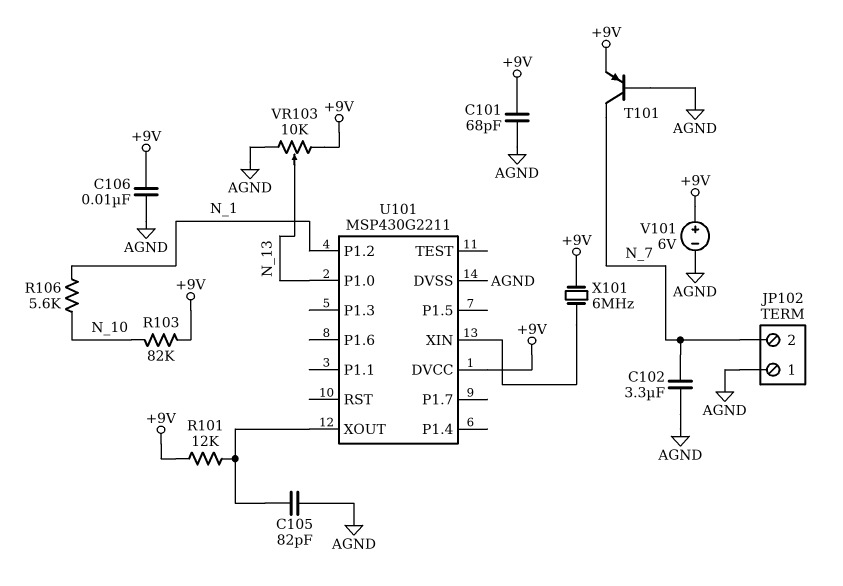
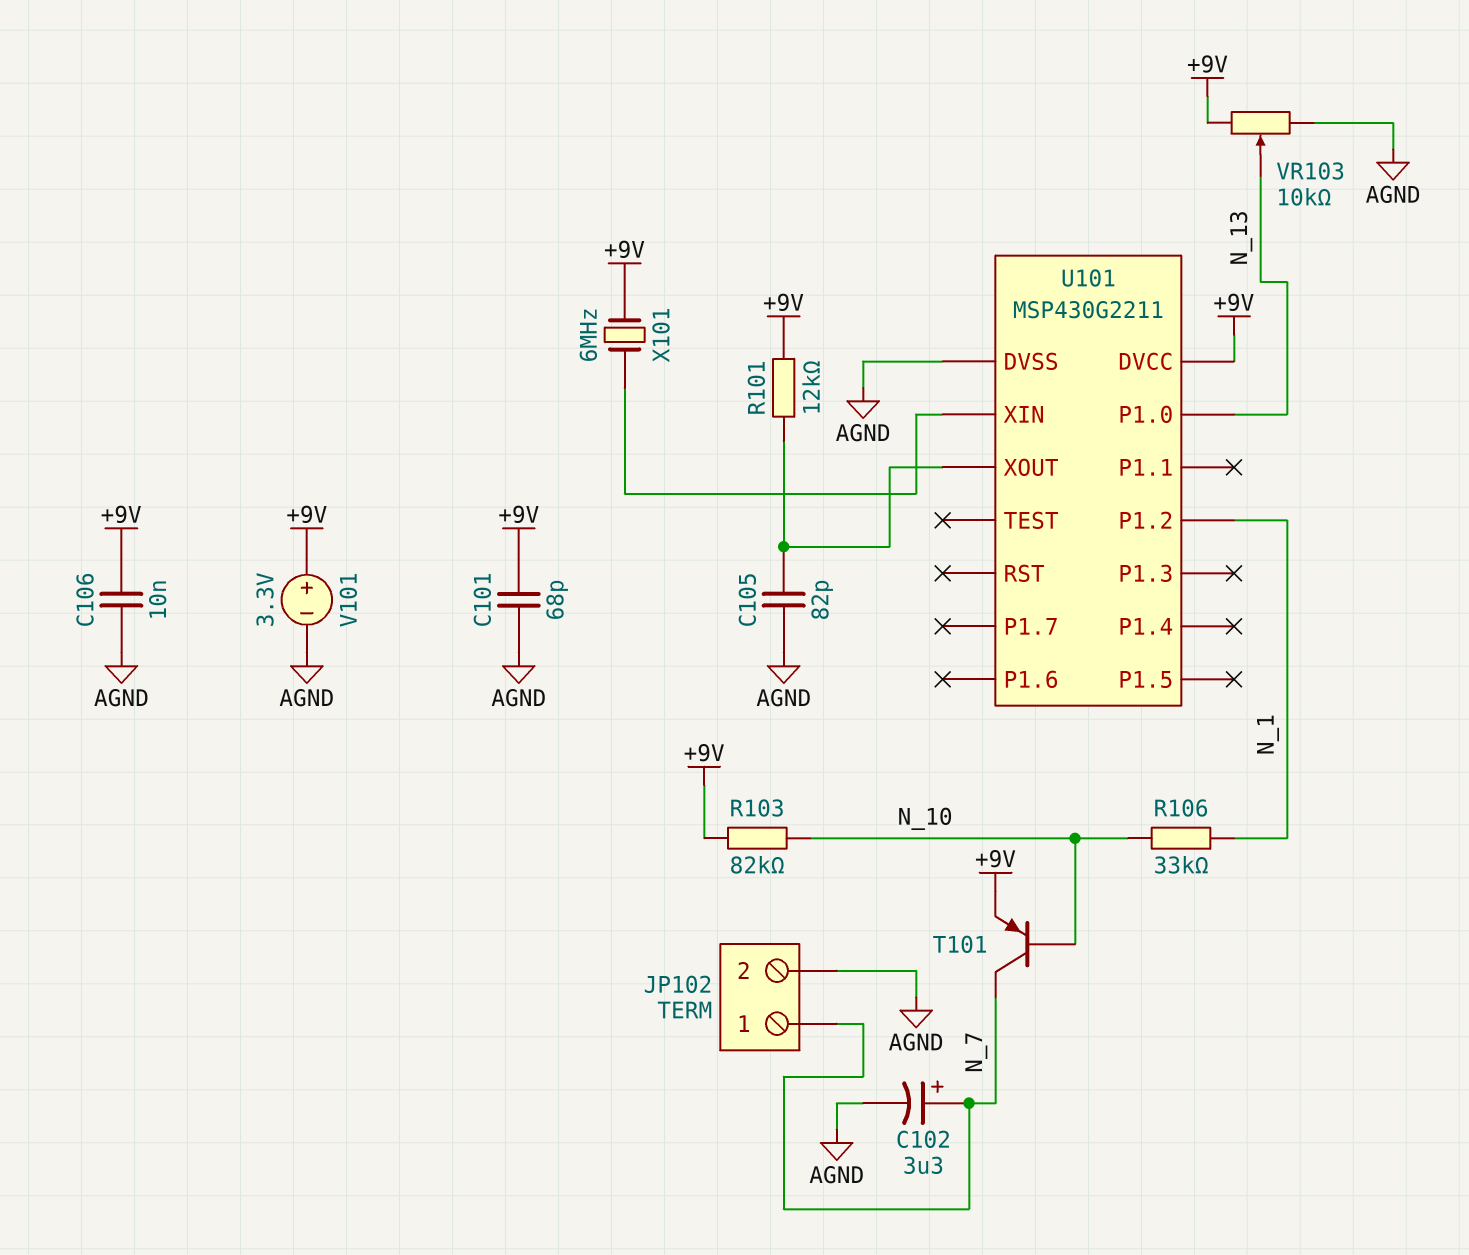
C102: 3.3uF (AGND, N_7) -> 3.3uF (plus N_7, minus AGND)
JP102 pin 1: AGND -> N_7
JP102 pin 2: N_7 -> AGND
R106: 5.6k (N_1, N_10) -> 33k (N_1, N_10)
T101: PNP (B AGND, C N_7, E +9V) -> PNP (B N_10, C N_7, E +9V)
V101: 6V (plus +9V, minus AGND) -> 3.3V (plus +9V, minus AGND)

